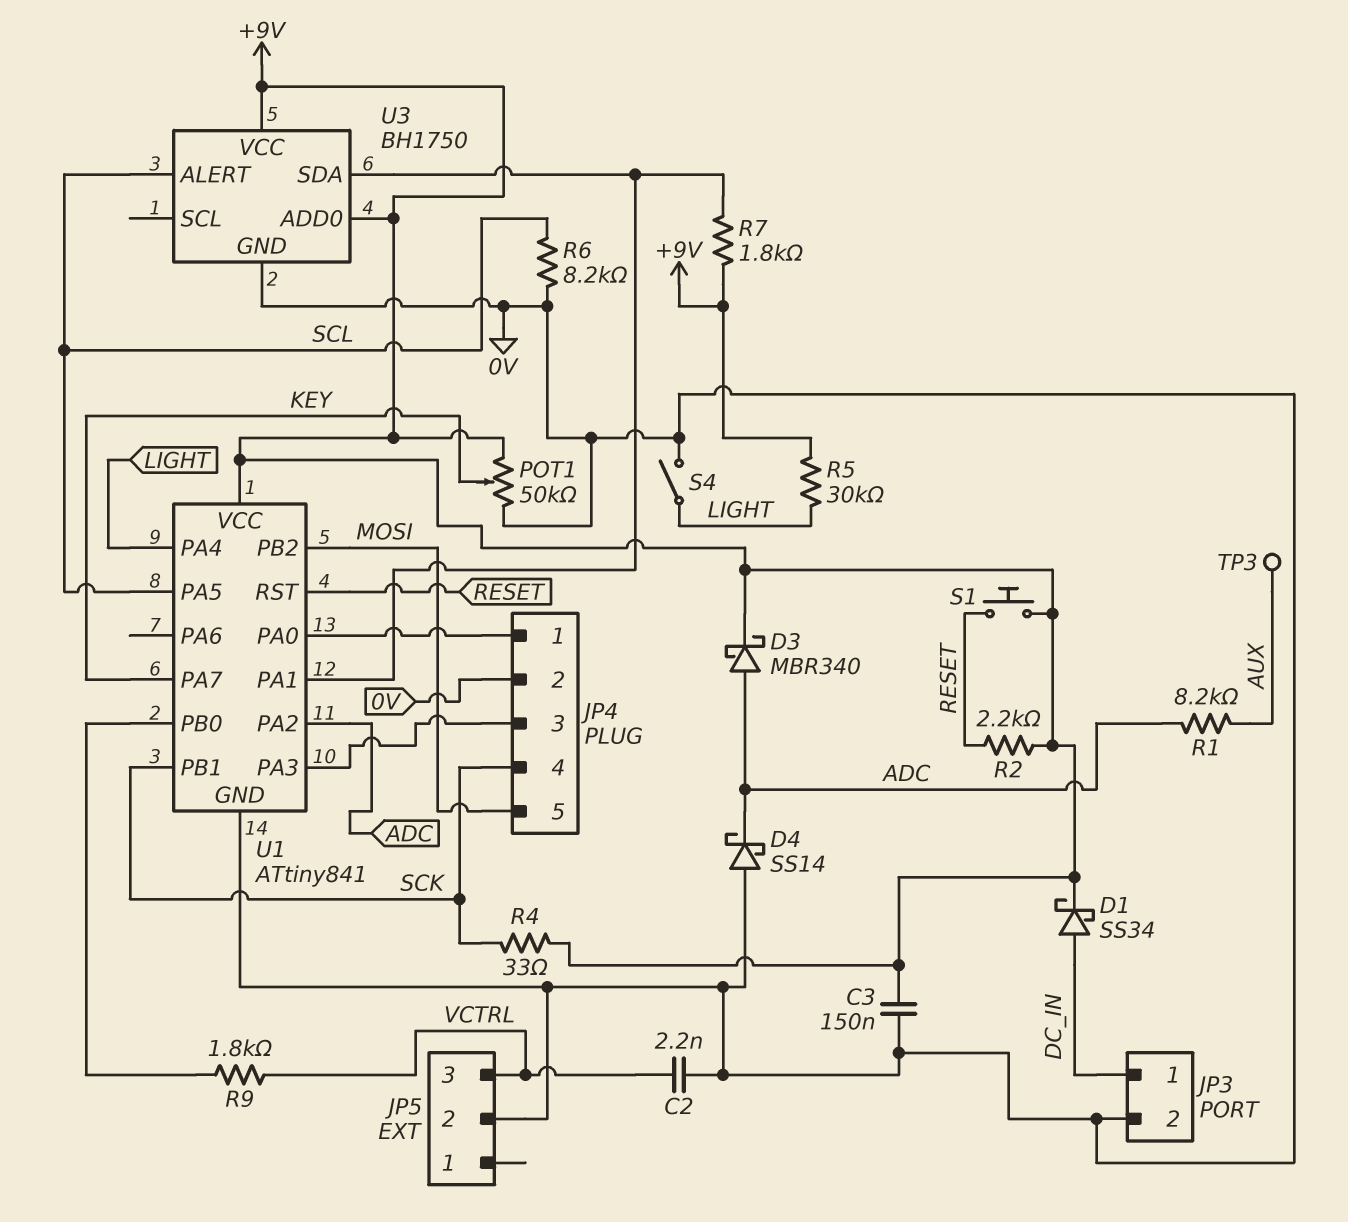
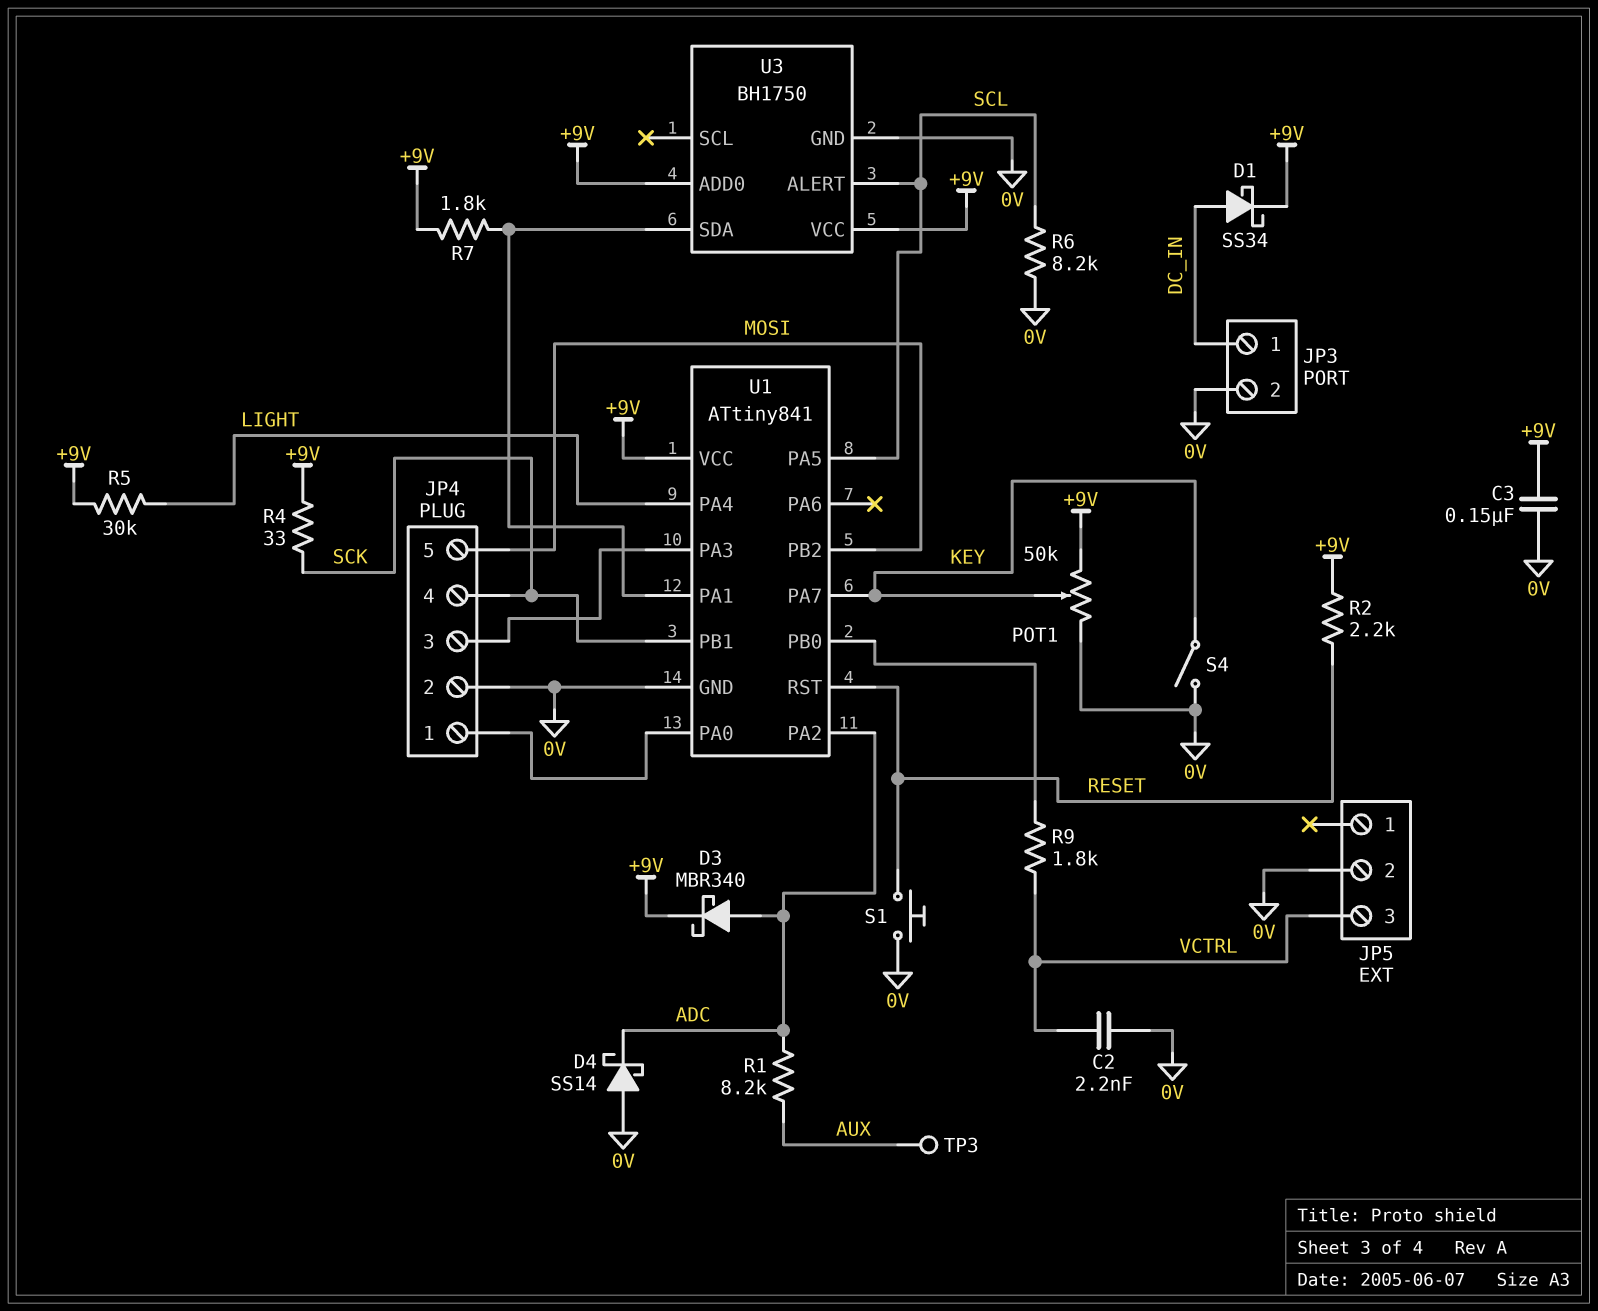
S1: button (+9V, RESET) -> button (0V, RESET)
S4: switch (0V, LIGHT) -> switch (0V, KEY)

